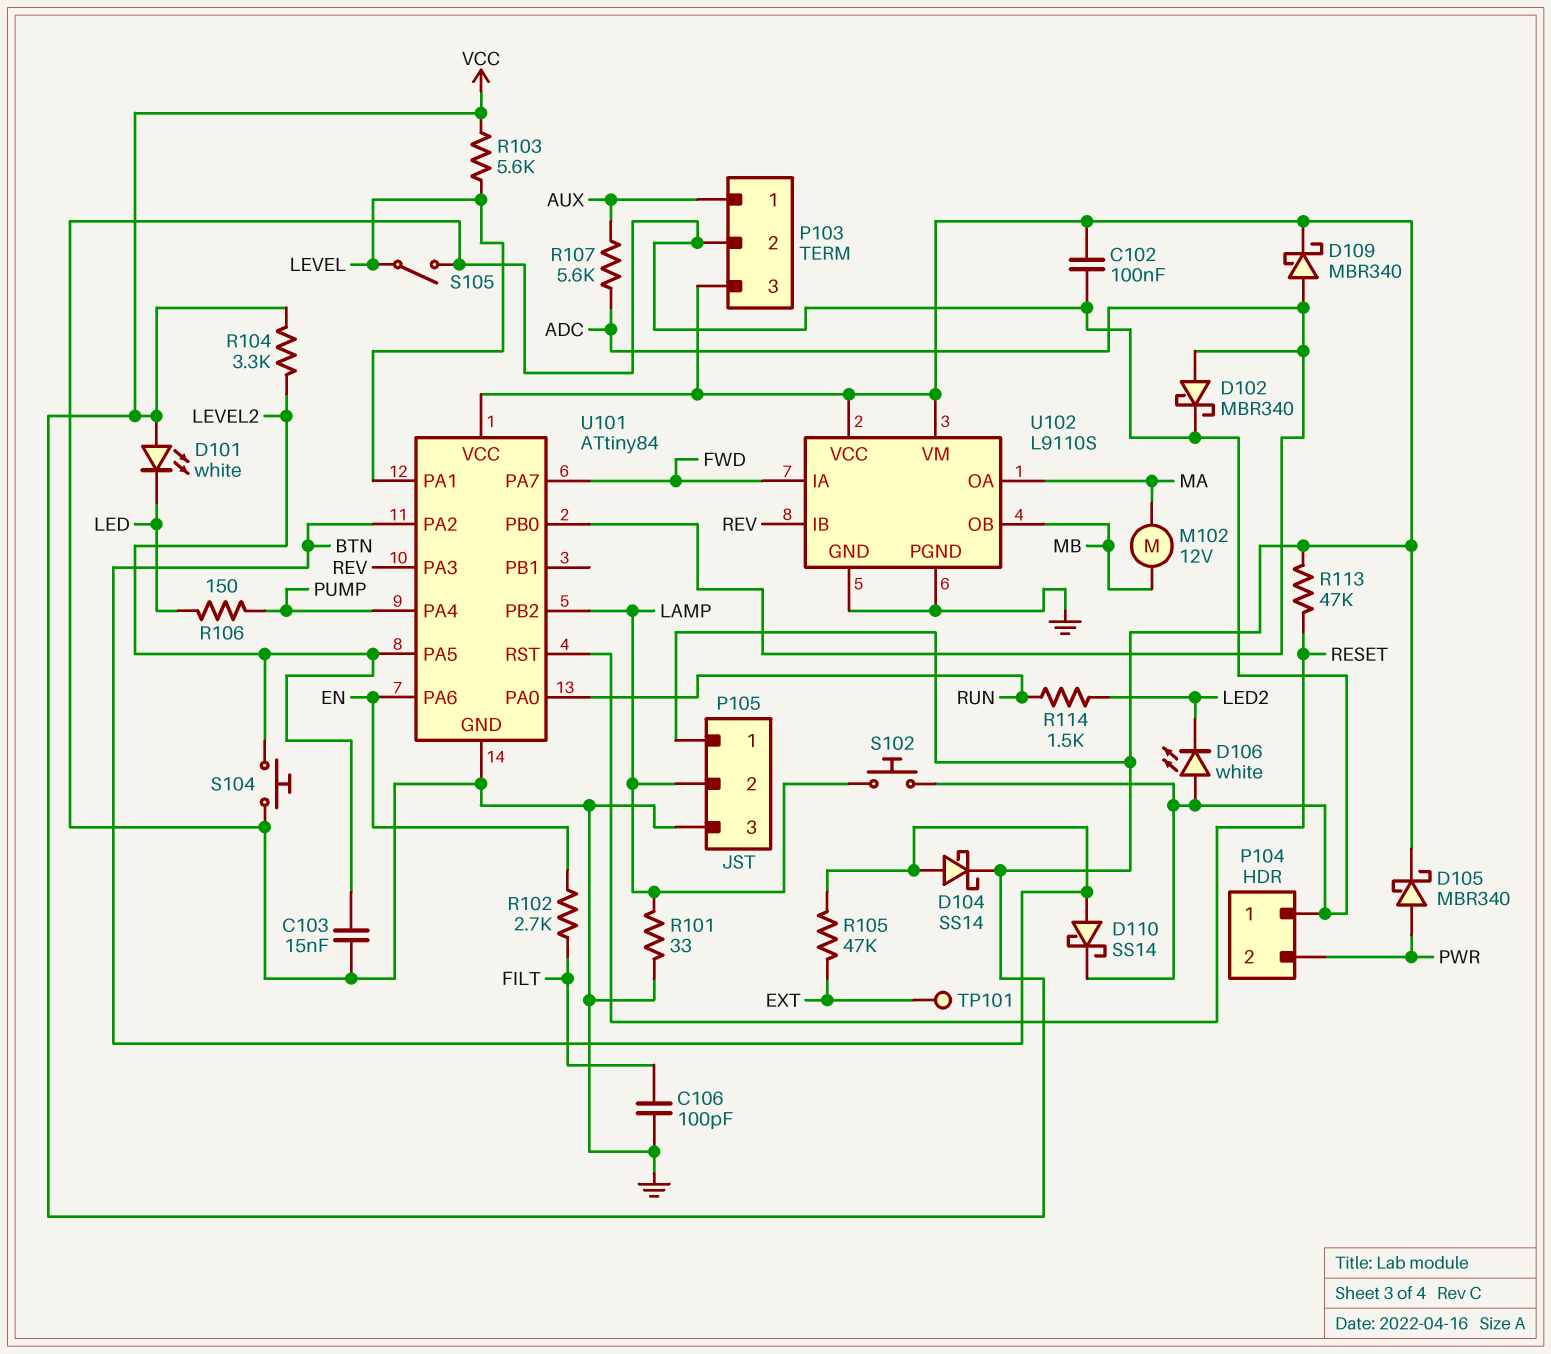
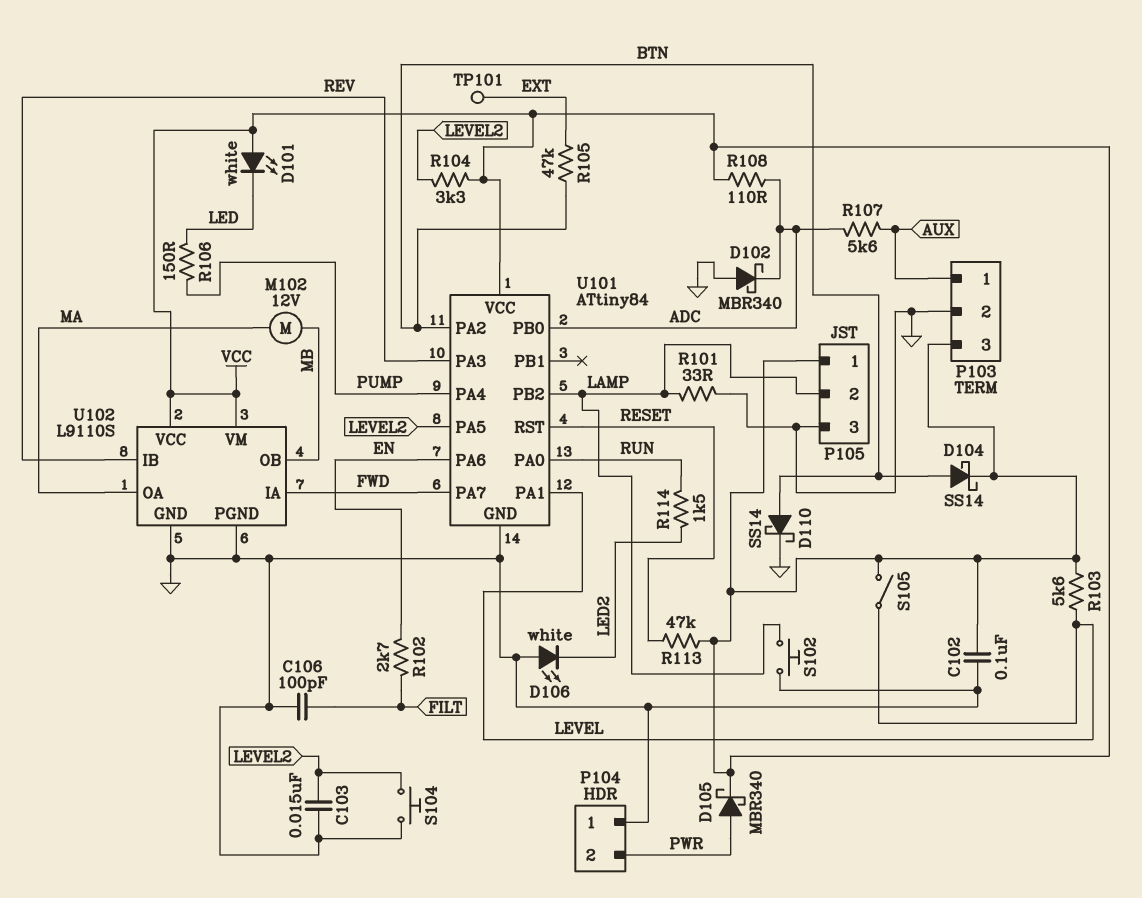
D102: schottky MBR340 (A ADC, K GND) -> schottky MBR340 (A GND, K ADC)
D109: schottky MBR340 (A ADC, K VCC) -> none
R108: none -> 110 (ADC, VCC)
S105: switch (GND, LEVEL) -> switch (LEVEL, VCC)

